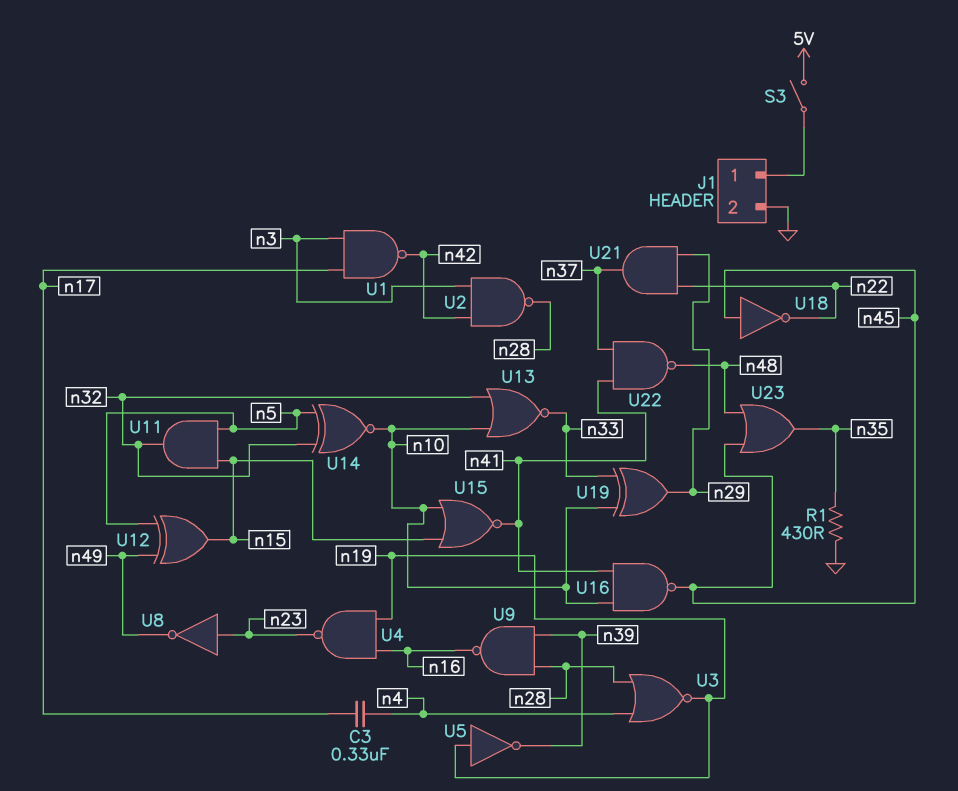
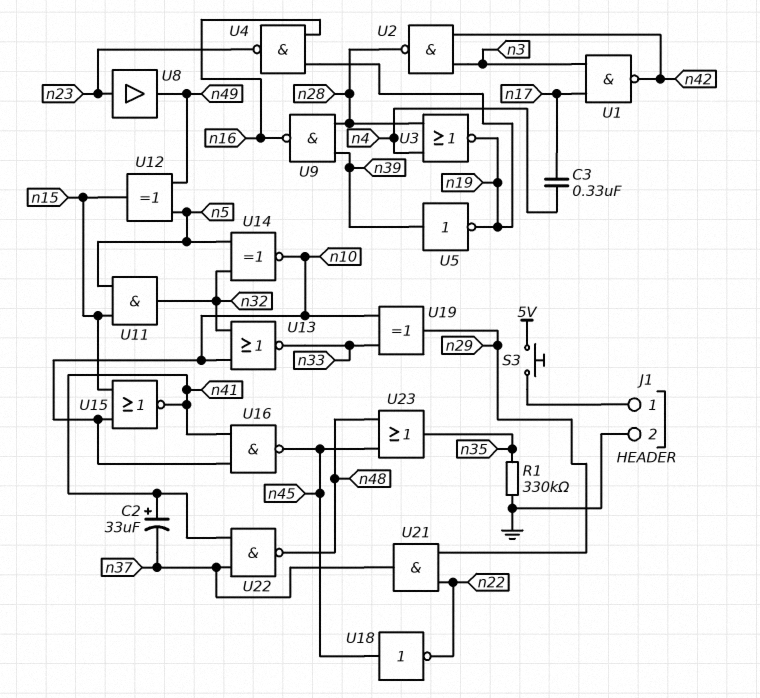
C2: none -> 33uF (plus n41, minus n37)
R1: 430 (GND, n35) -> 330k (GND, n35)
S3: switch (5V, J1/1) -> button (5V, J1/1)
U5: NOT (in n19, out n39) -> NOT (in n39, out n19)
U8: NOT (in n23, out n49) -> buffer (in n23, out n49)

